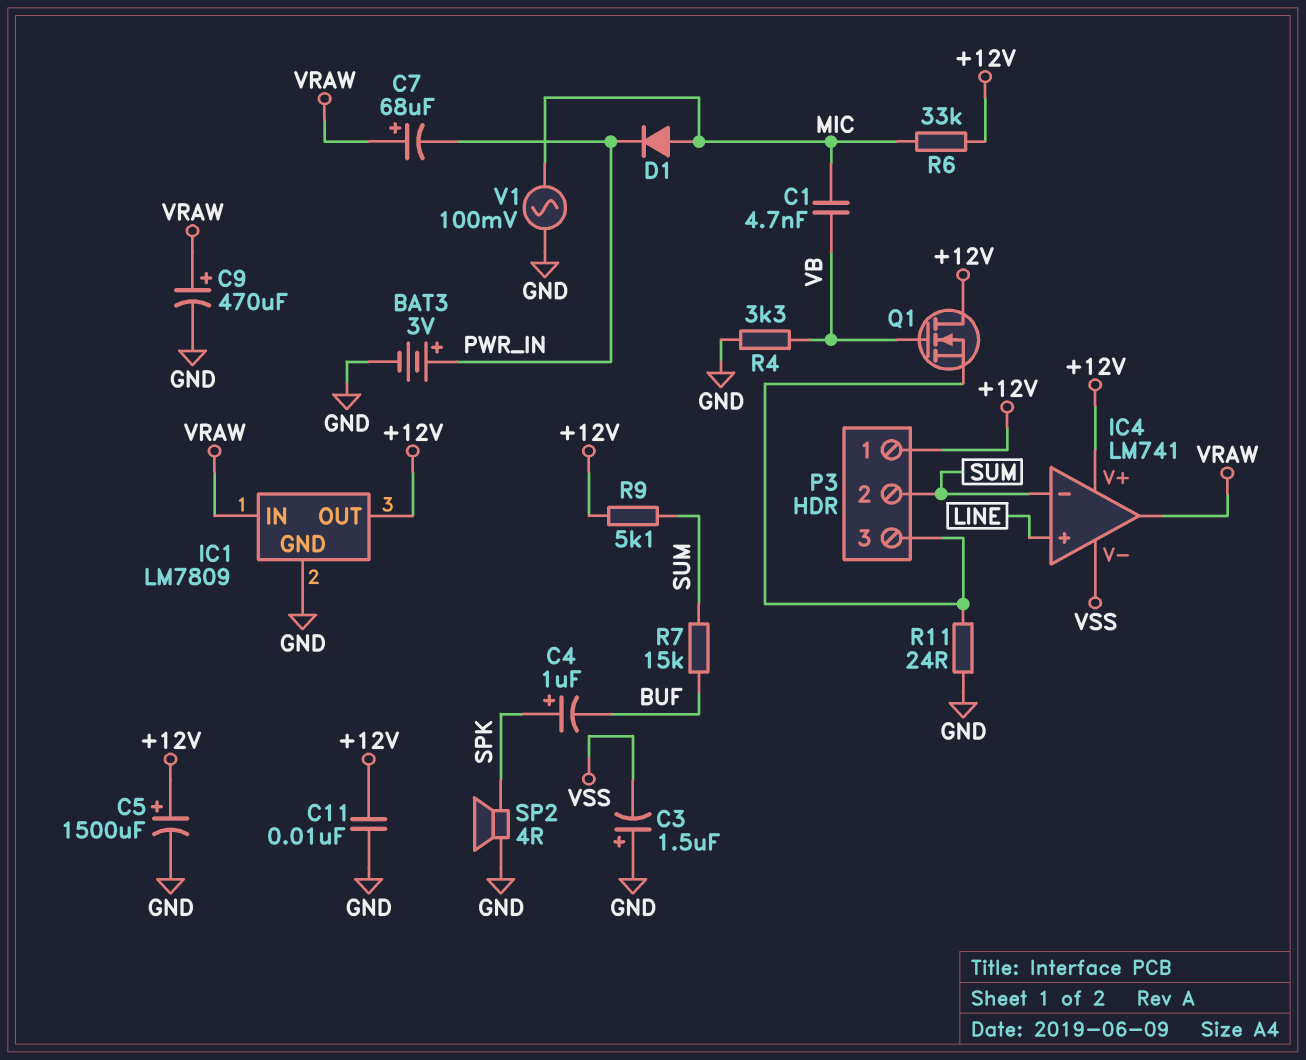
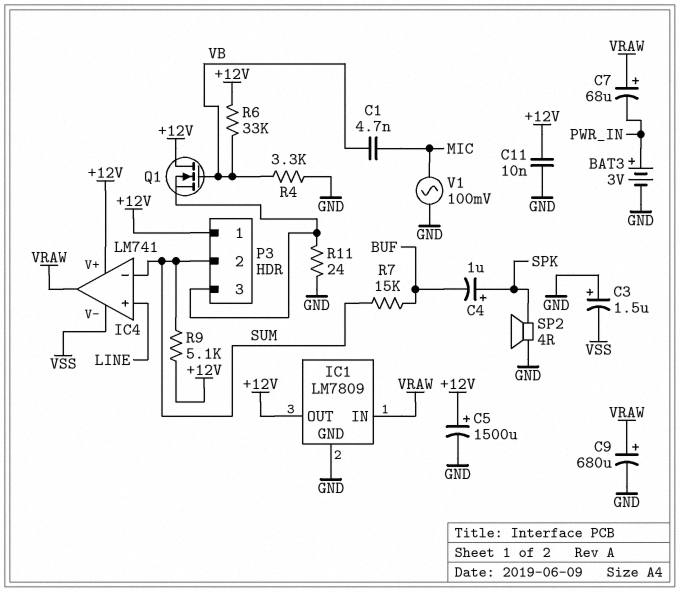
C9: 470uF (plus VRAW, minus GND) -> 680uF (plus VRAW, minus GND)
D1: diode (A MIC, K PWR_IN) -> none
R6: 33k (+12V, MIC) -> 33k (+12V, VB)

